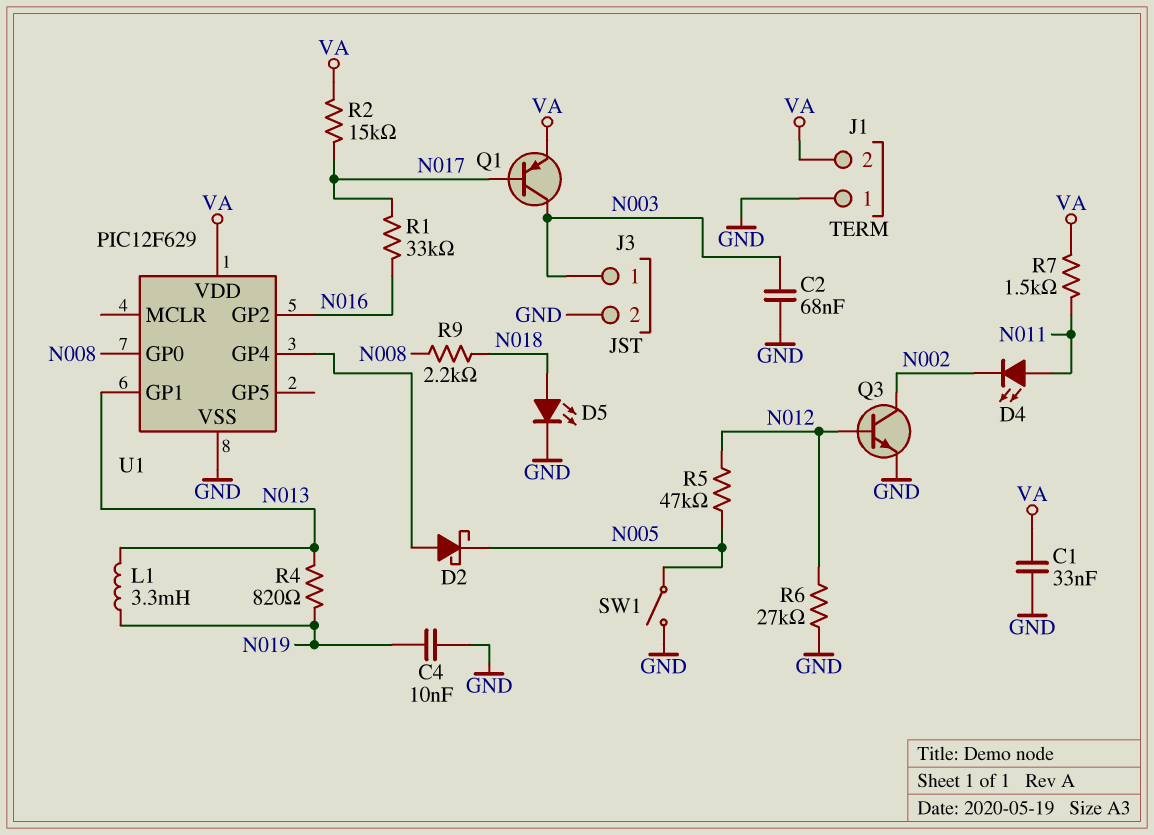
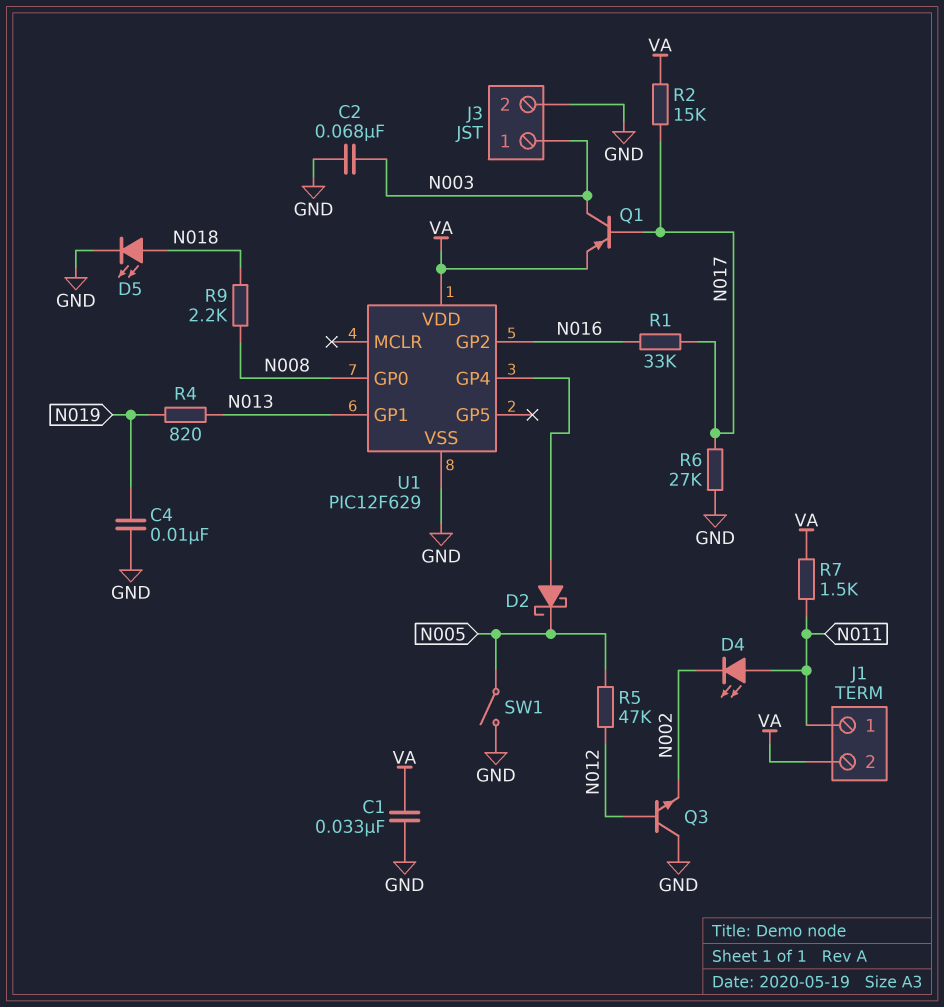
J1 pin 1: GND -> N011
L1: 3.3mH (N013, N019) -> none
Q3: NPN (B N012, C N002, E GND) -> NPN (B N012, C GND, E N002)
R6: 27k (GND, N012) -> 27k (GND, N017)

